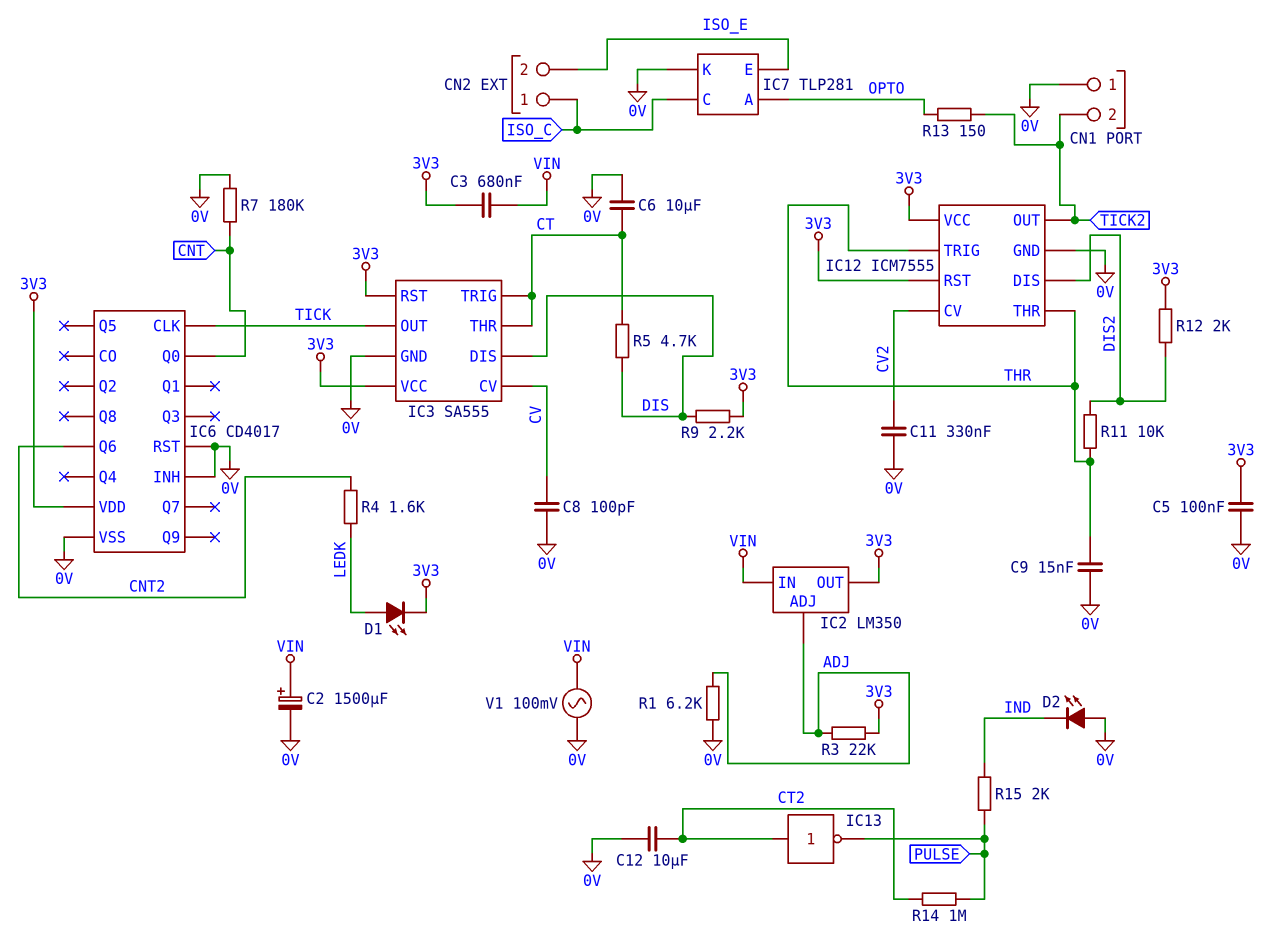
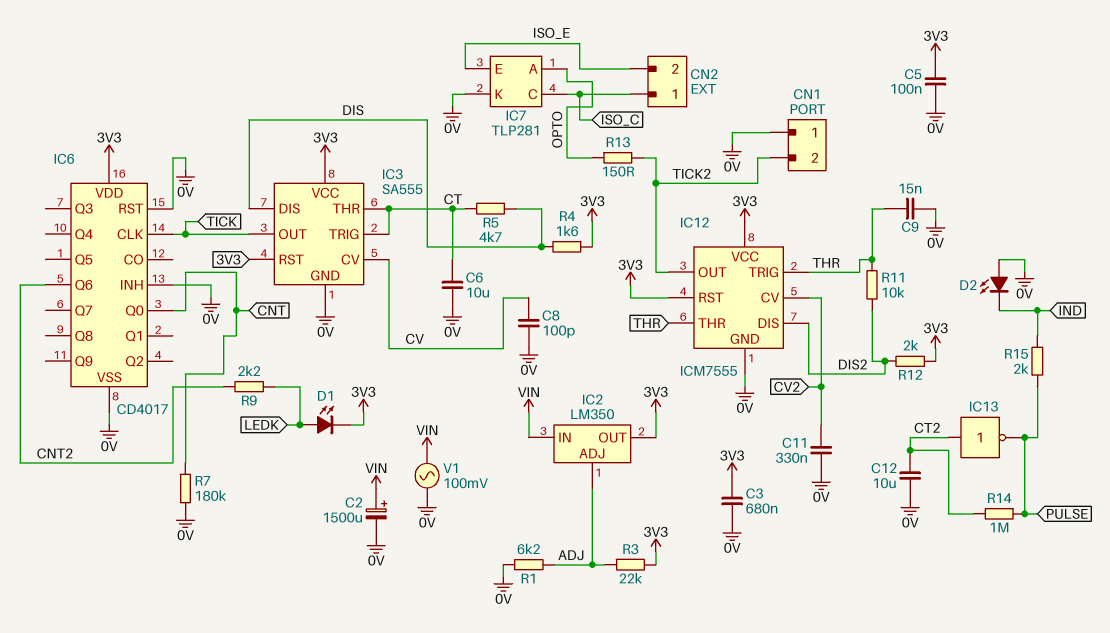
C3: 680nF (3V3, VIN) -> 680nF (0V, 3V3)
R4: 1.6k (CNT2, LEDK) -> 1.6k (3V3, DIS)
R9: 2.2k (3V3, DIS) -> 2.2k (CNT2, LEDK)

